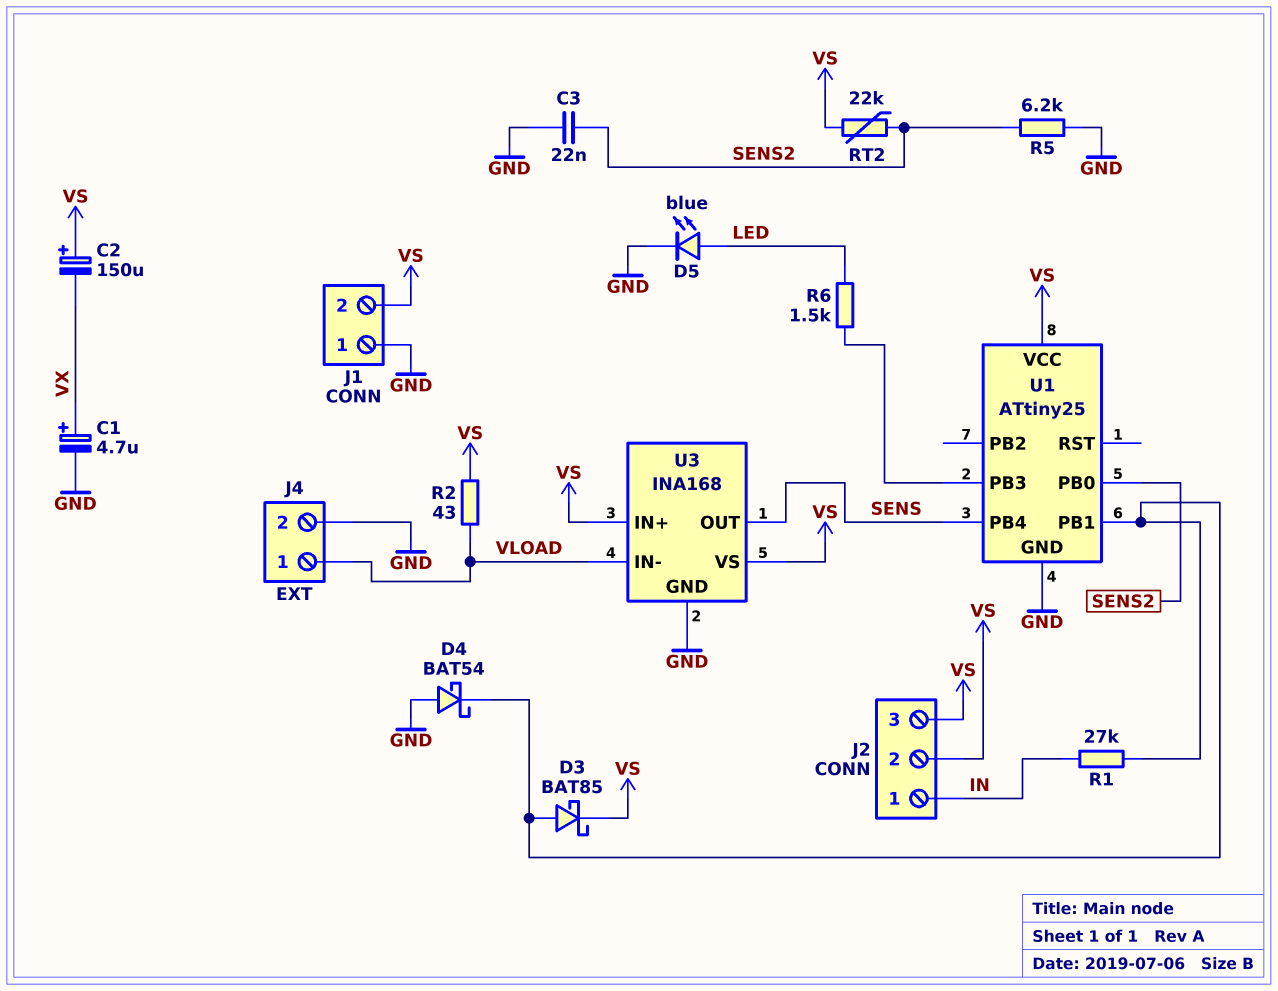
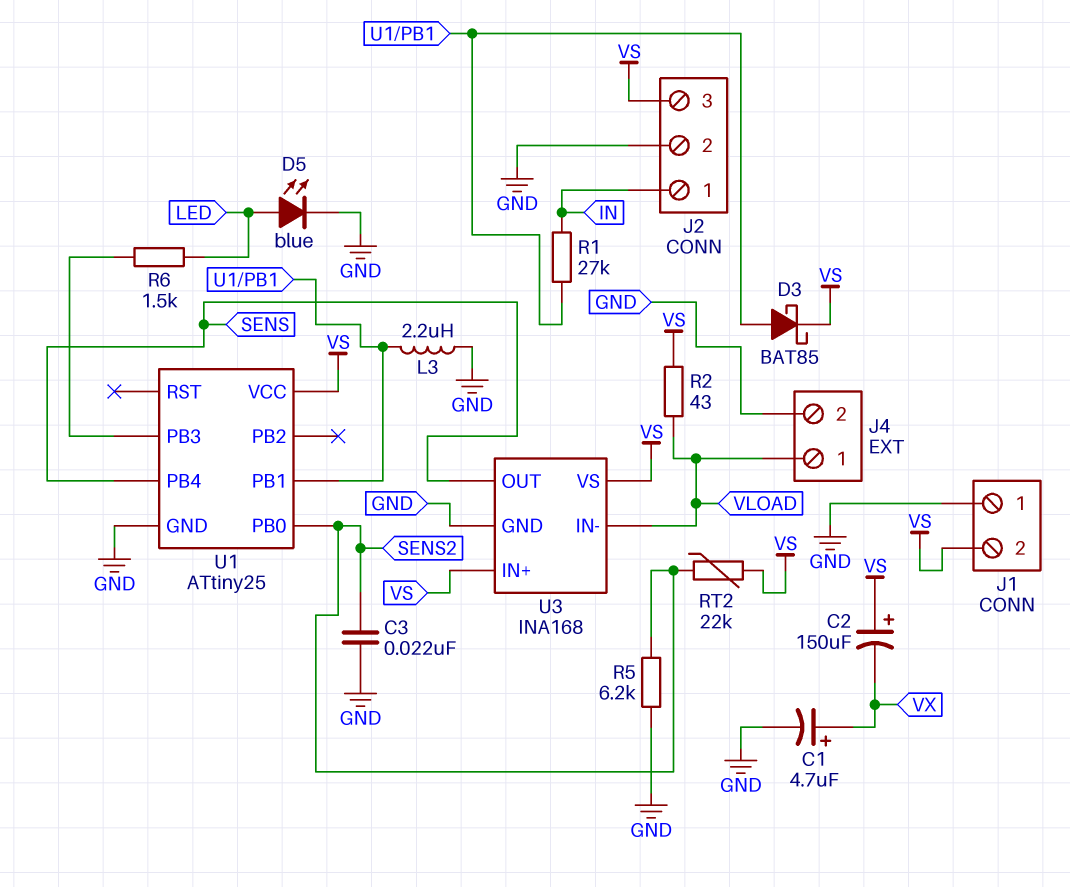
D4: schottky BAT54 (A GND, K U1/PB1) -> none
J2 pin 2: VS -> GND
L3: none -> 2.2uH (GND, U1/PB1)

